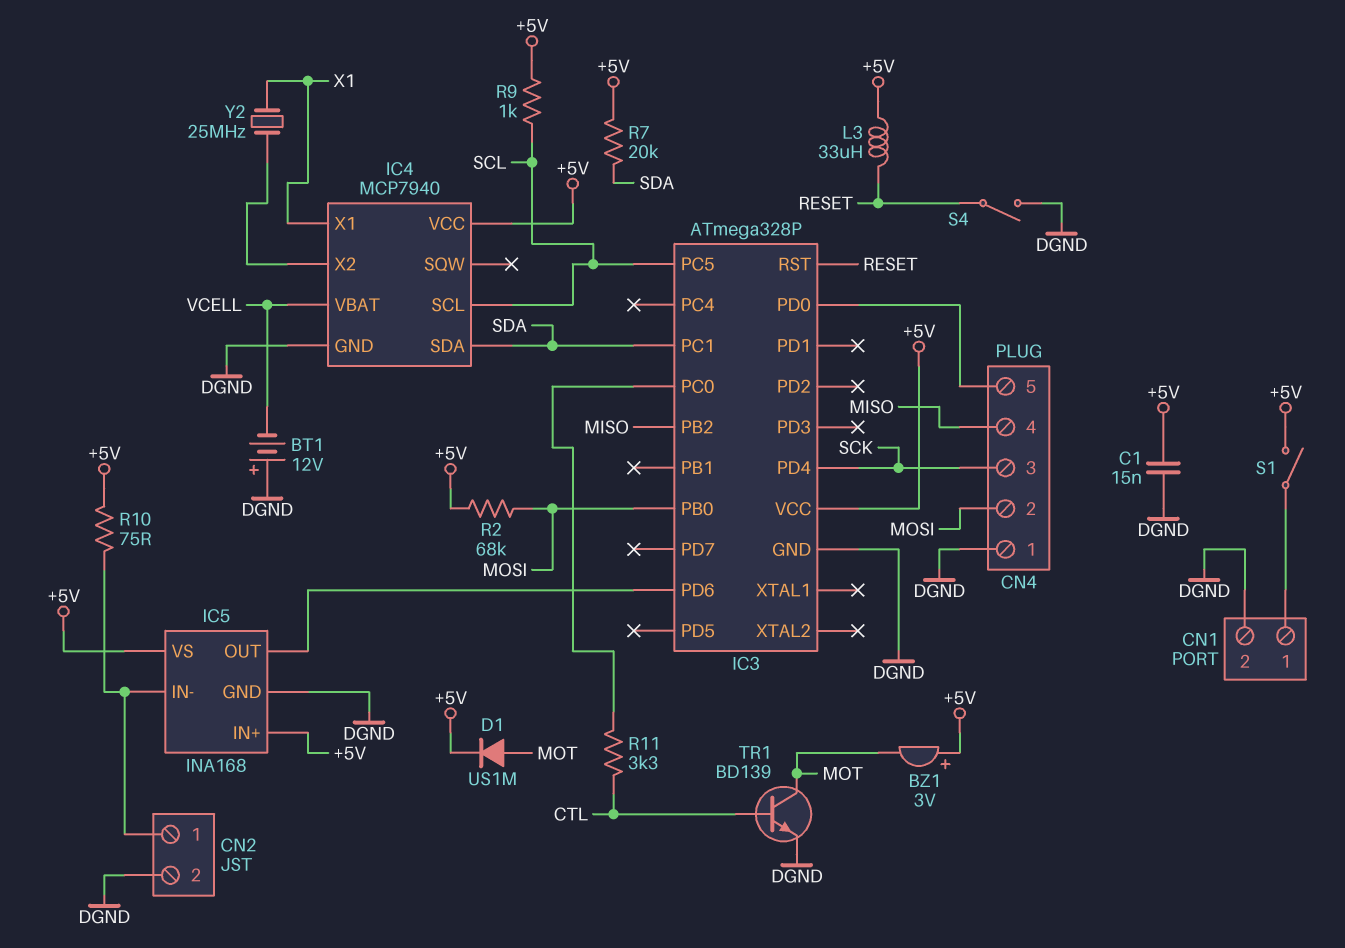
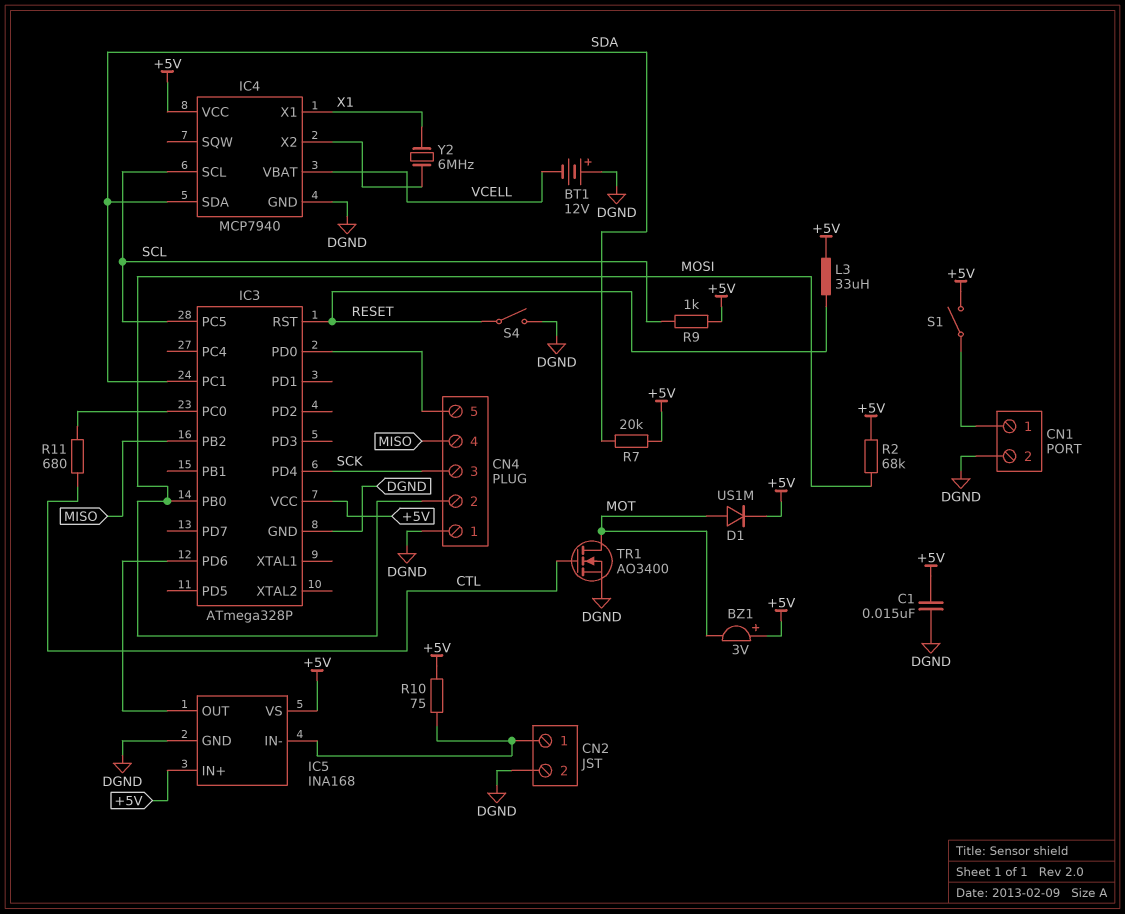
R11: 3.3k (CTL, IC3/PC0) -> 680 (CTL, IC3/PC0)
TR1: NPN BD139 (B CTL, C MOT, E DGND) -> NMOS AO3400 (G CTL, D MOT, S DGND)
Y2: 25MHz (IC4/X2, X1) -> 6MHz (IC4/X2, X1)

